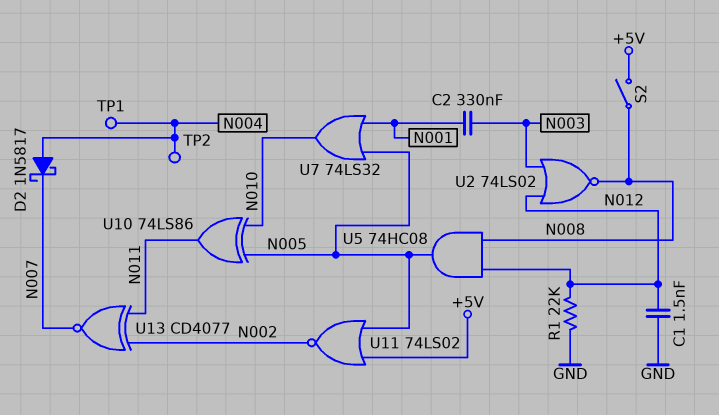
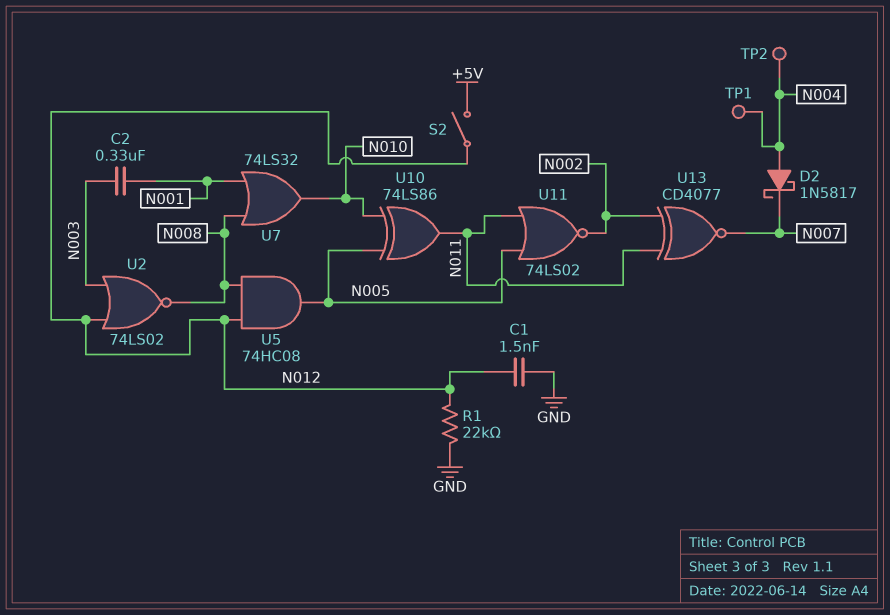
S2: switch (+5V, N008) -> switch (+5V, N012)
U7: OR 74LS32 (in N001, in N005, out N010) -> OR 74LS32 (in N001, in N008, out N010)
U11: NOR 74LS02 (in +5V, in N005, out N002) -> NOR 74LS02 (in N005, in N011, out N002)

